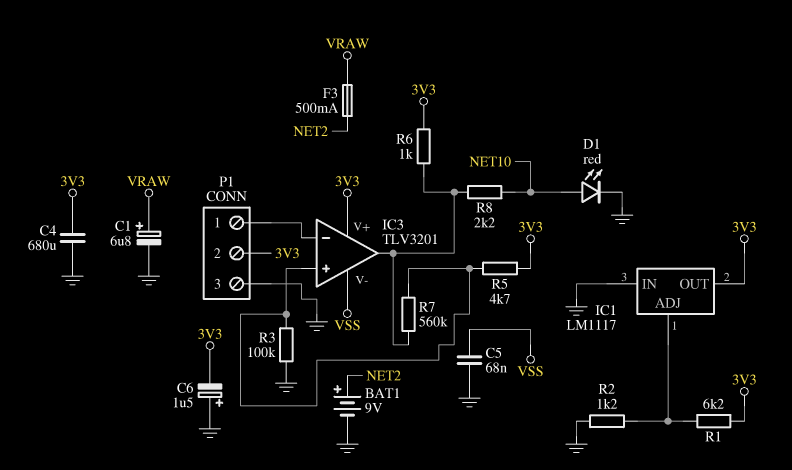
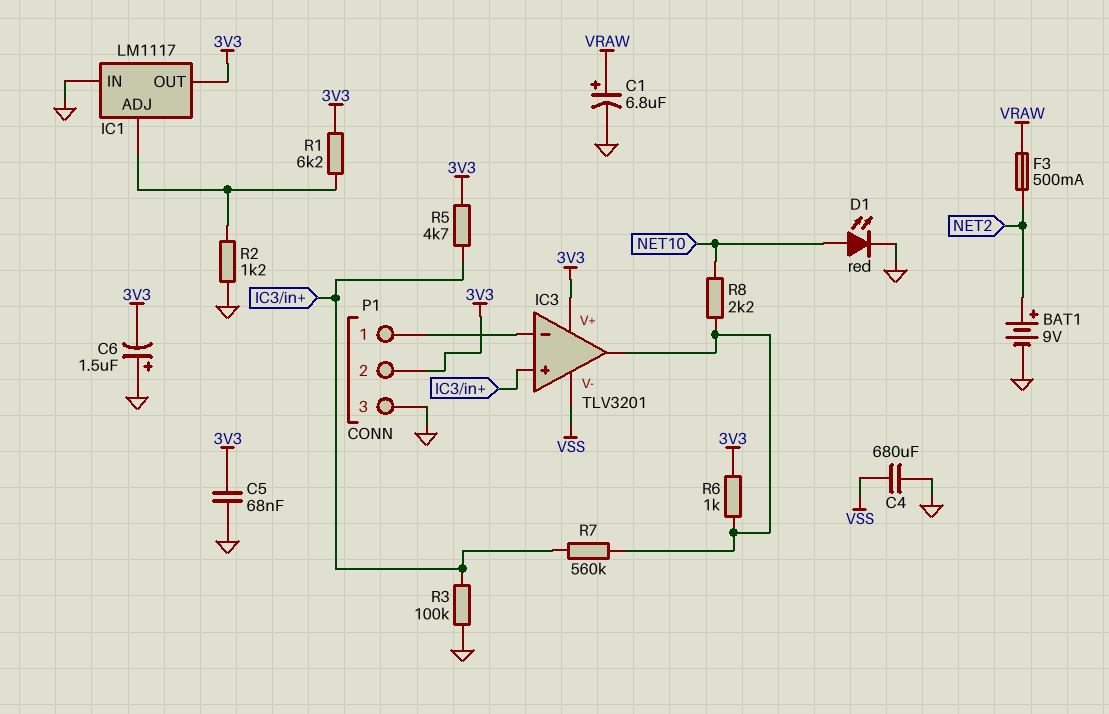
C4: 680uF (3V3, GND) -> 680uF (GND, VSS)
C5: 68nF (GND, VSS) -> 68nF (3V3, GND)

